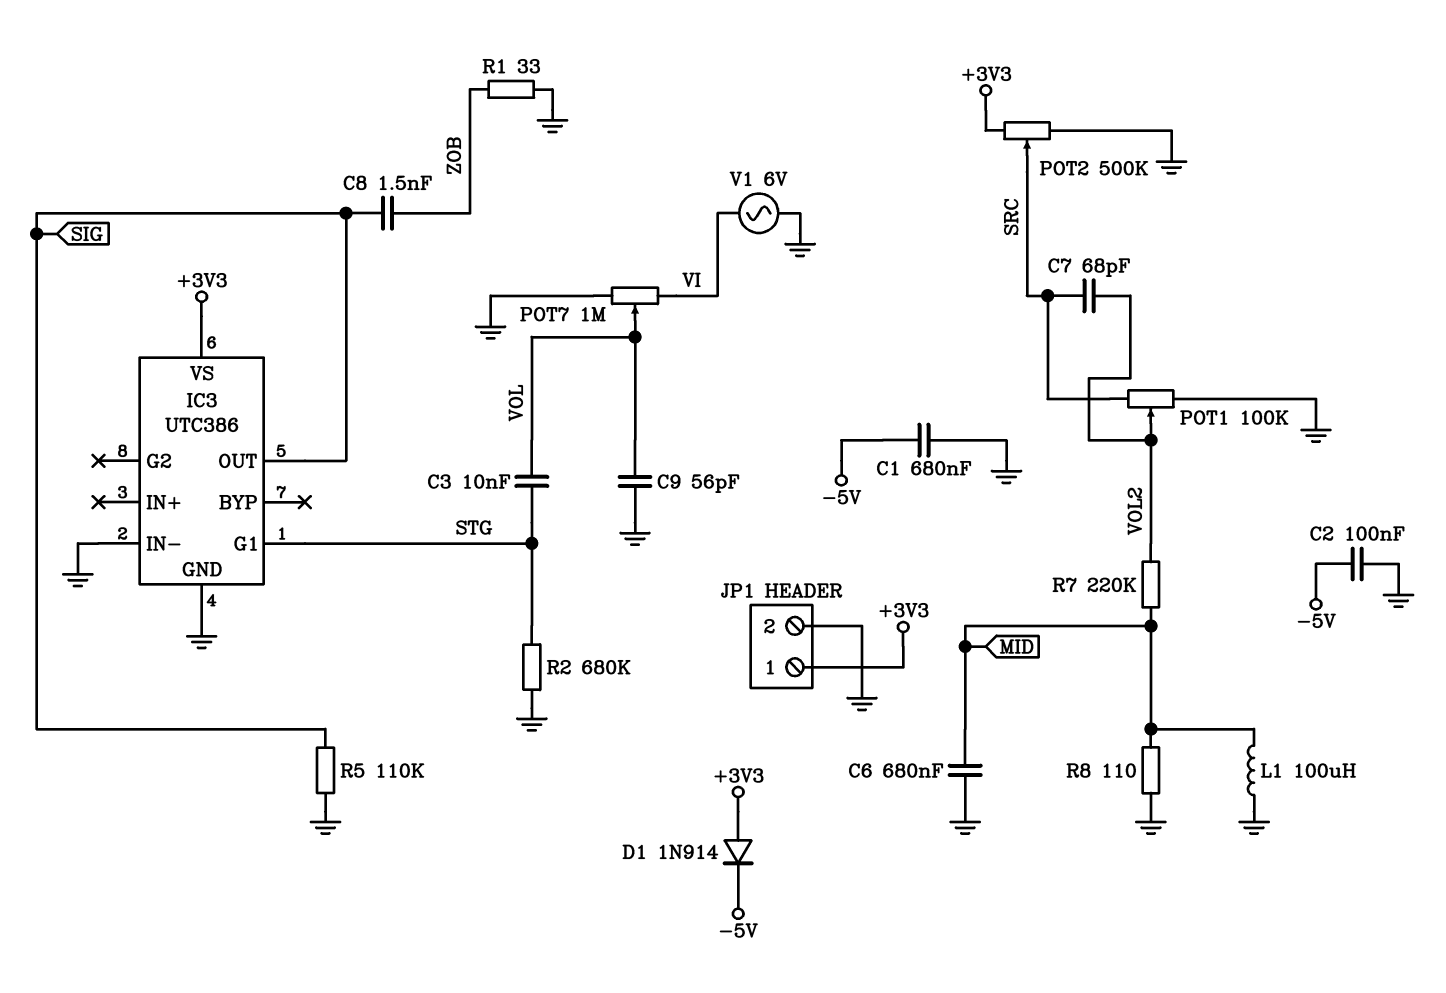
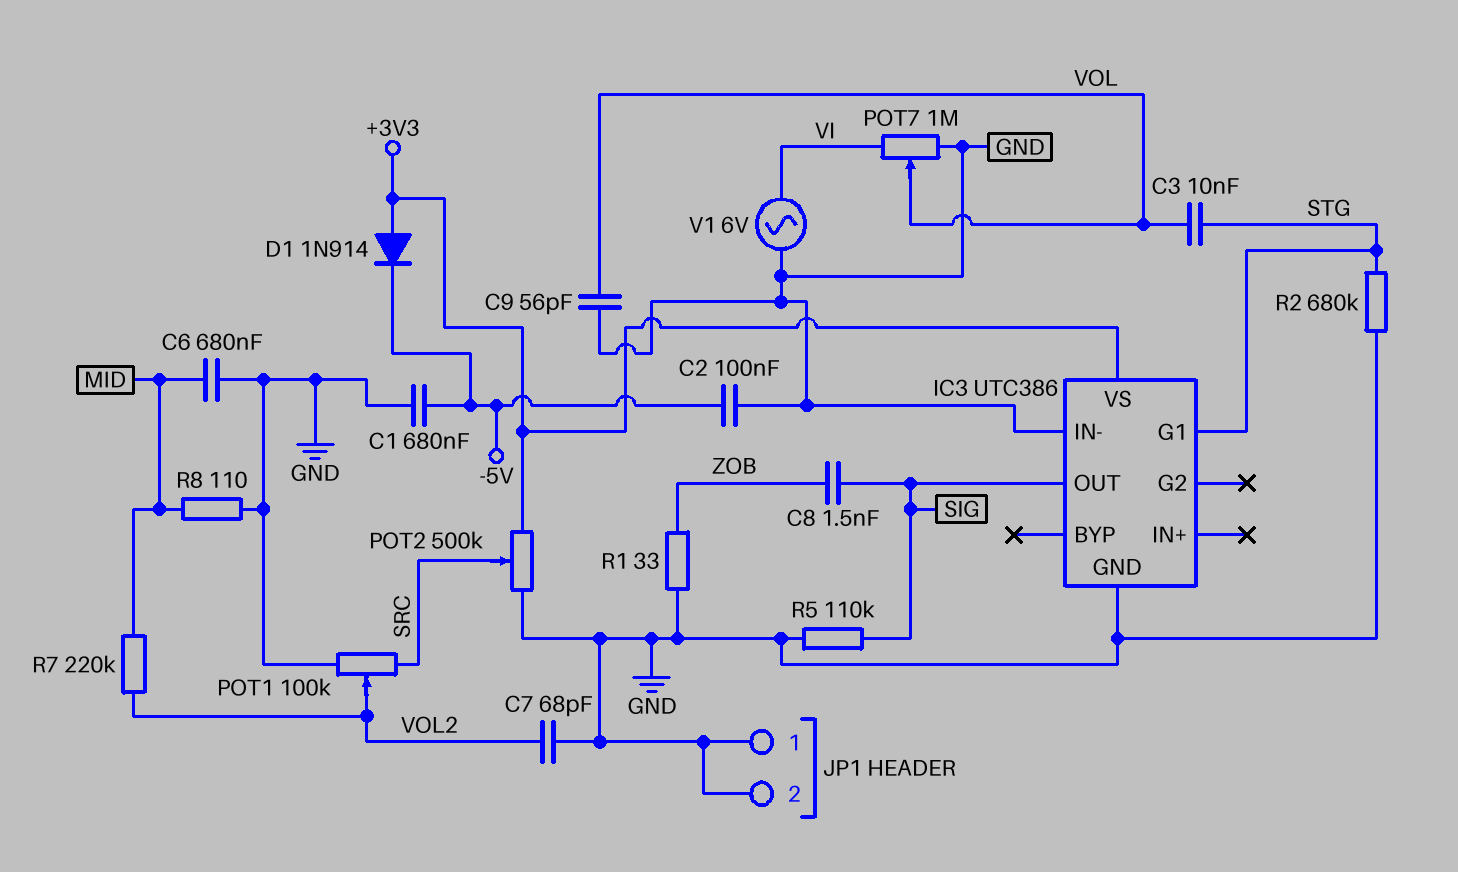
C7: 68pF (SRC, VOL2) -> 68pF (GND, VOL2)
JP1 pin 1: +3V3 -> GND
L1: 100uH (GND, MID) -> none

